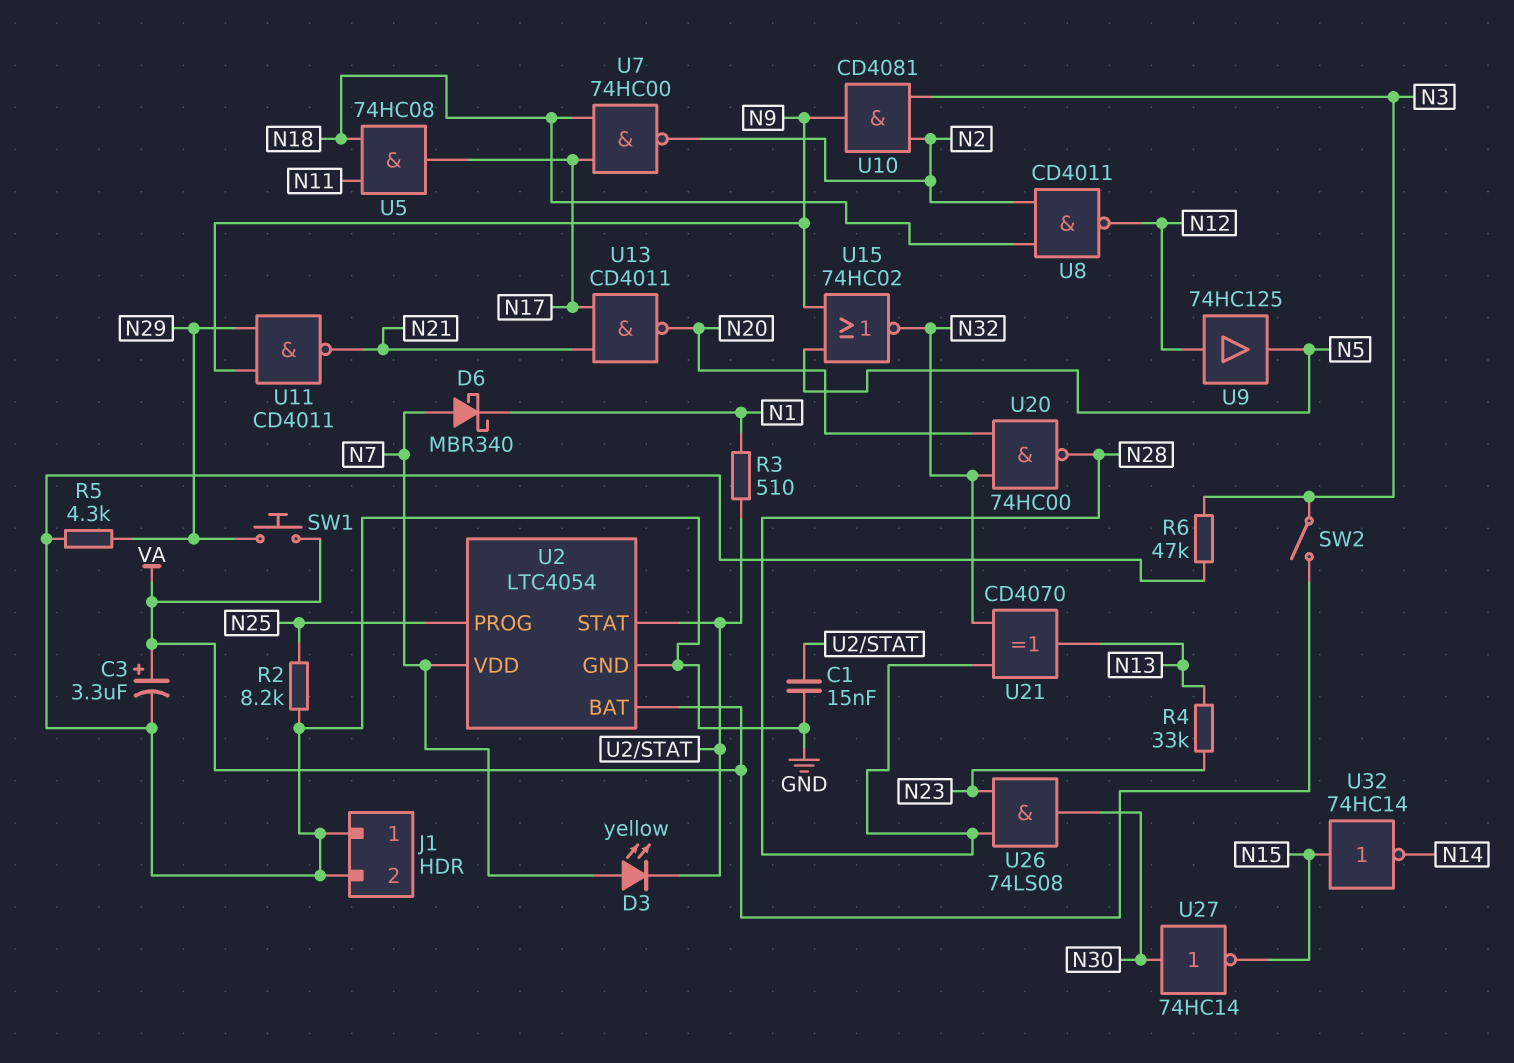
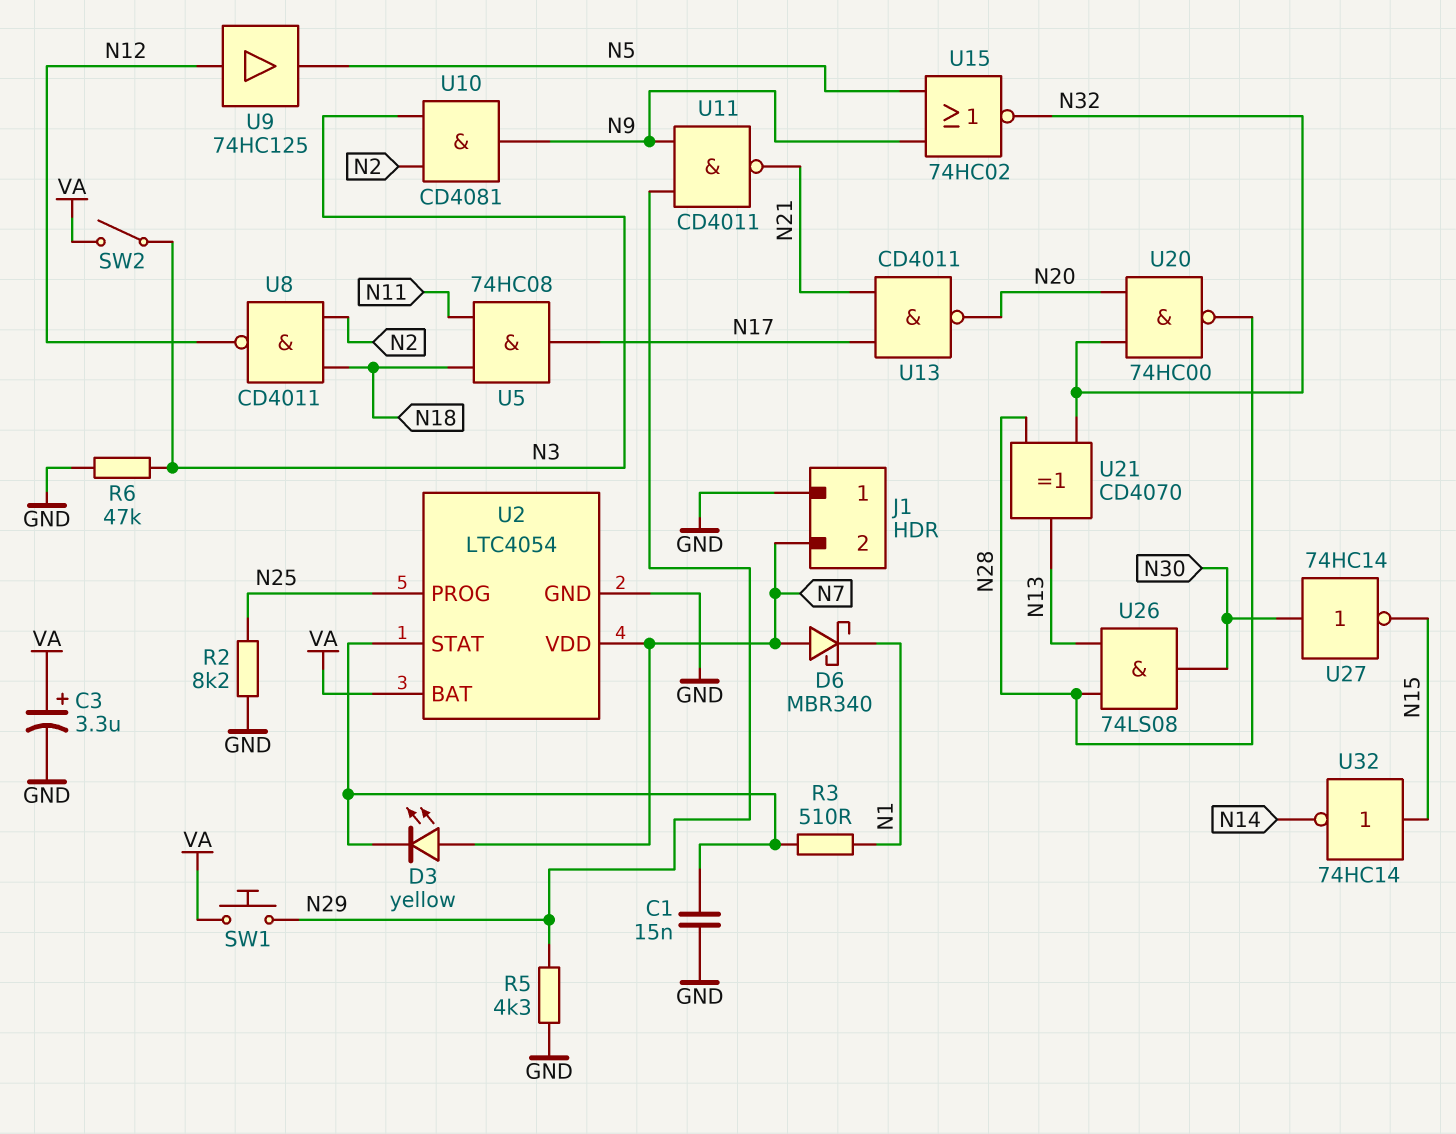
J1 pin 2: GND -> N7
R4: 33k (N13, N23) -> none
U7: NAND 74HC00 (in N17, in N18, out N2) -> none
U26: AND 74LS08 (in N23, in N28, out N30) -> AND 74LS08 (in N13, in N28, out N30)

